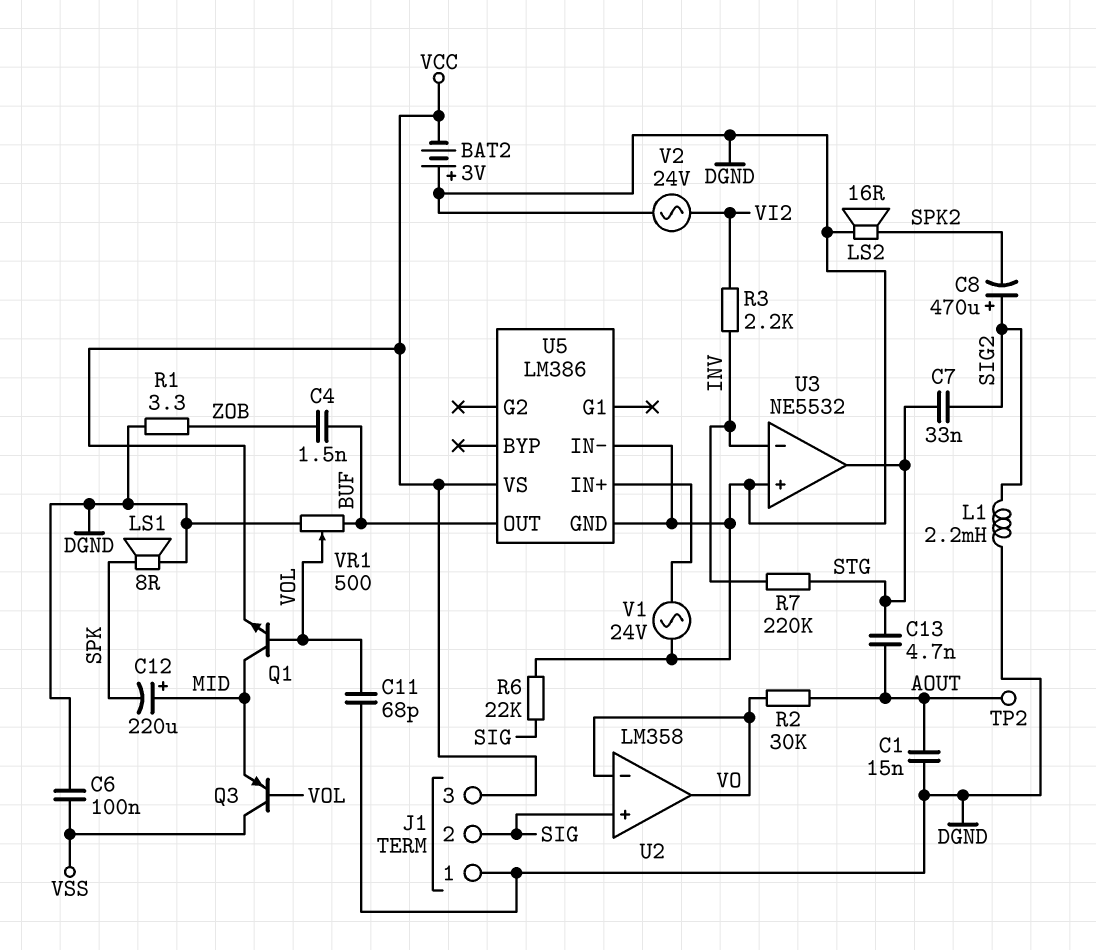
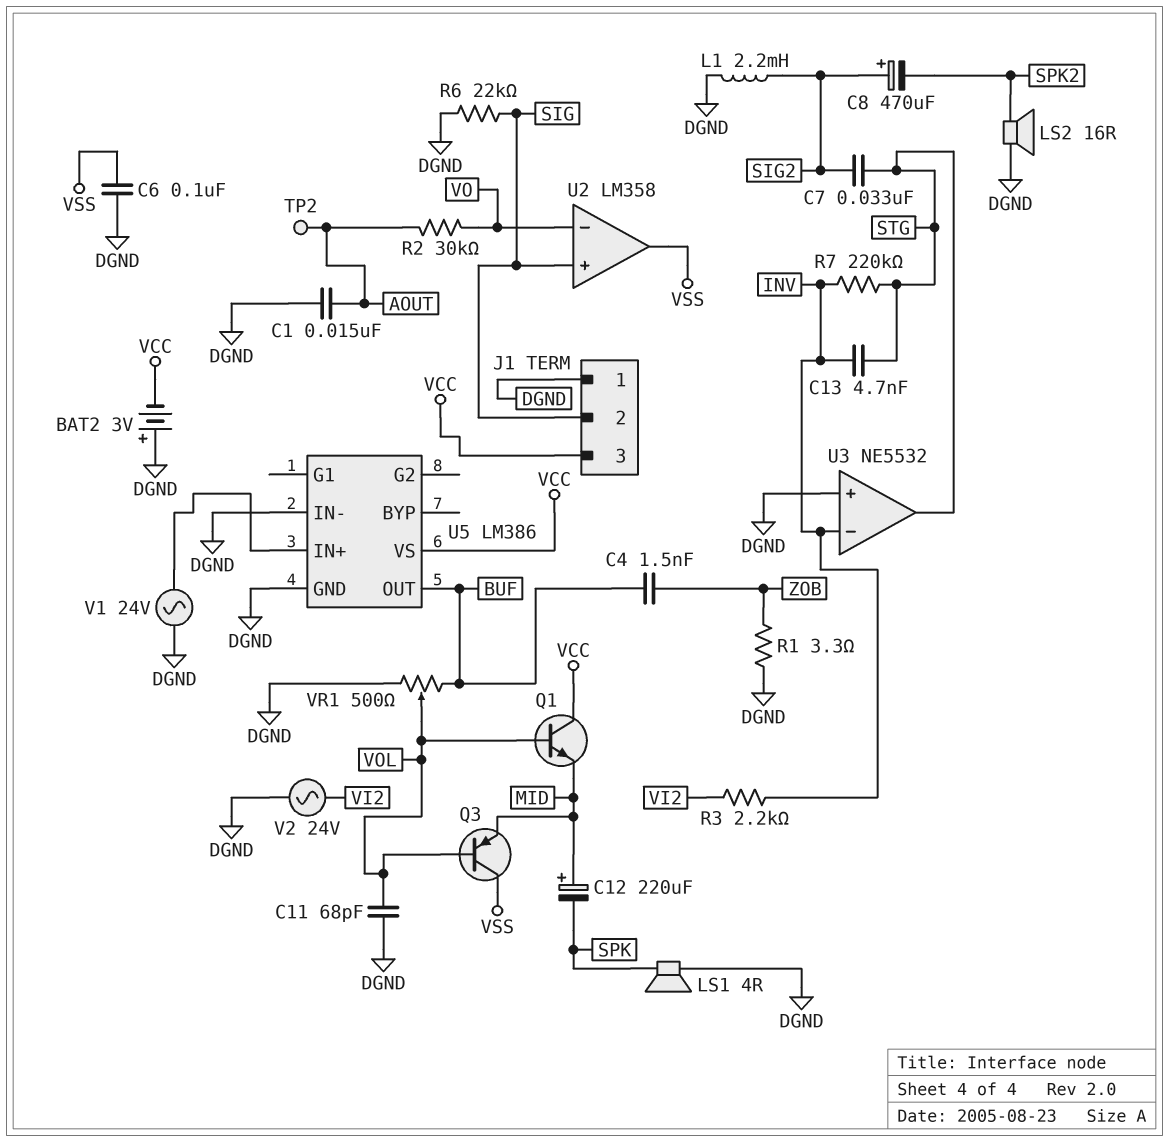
C13: 4.7nF (AOUT, STG) -> 4.7nF (INV, STG)
LS1: speaker 8R (DGND, SPK) -> speaker 4R (DGND, SPK)
Q1: NPN (B VOL, C MID, E VCC) -> NPN (B VOL, C VCC, E MID)
U2 pin out: VO -> VSS

